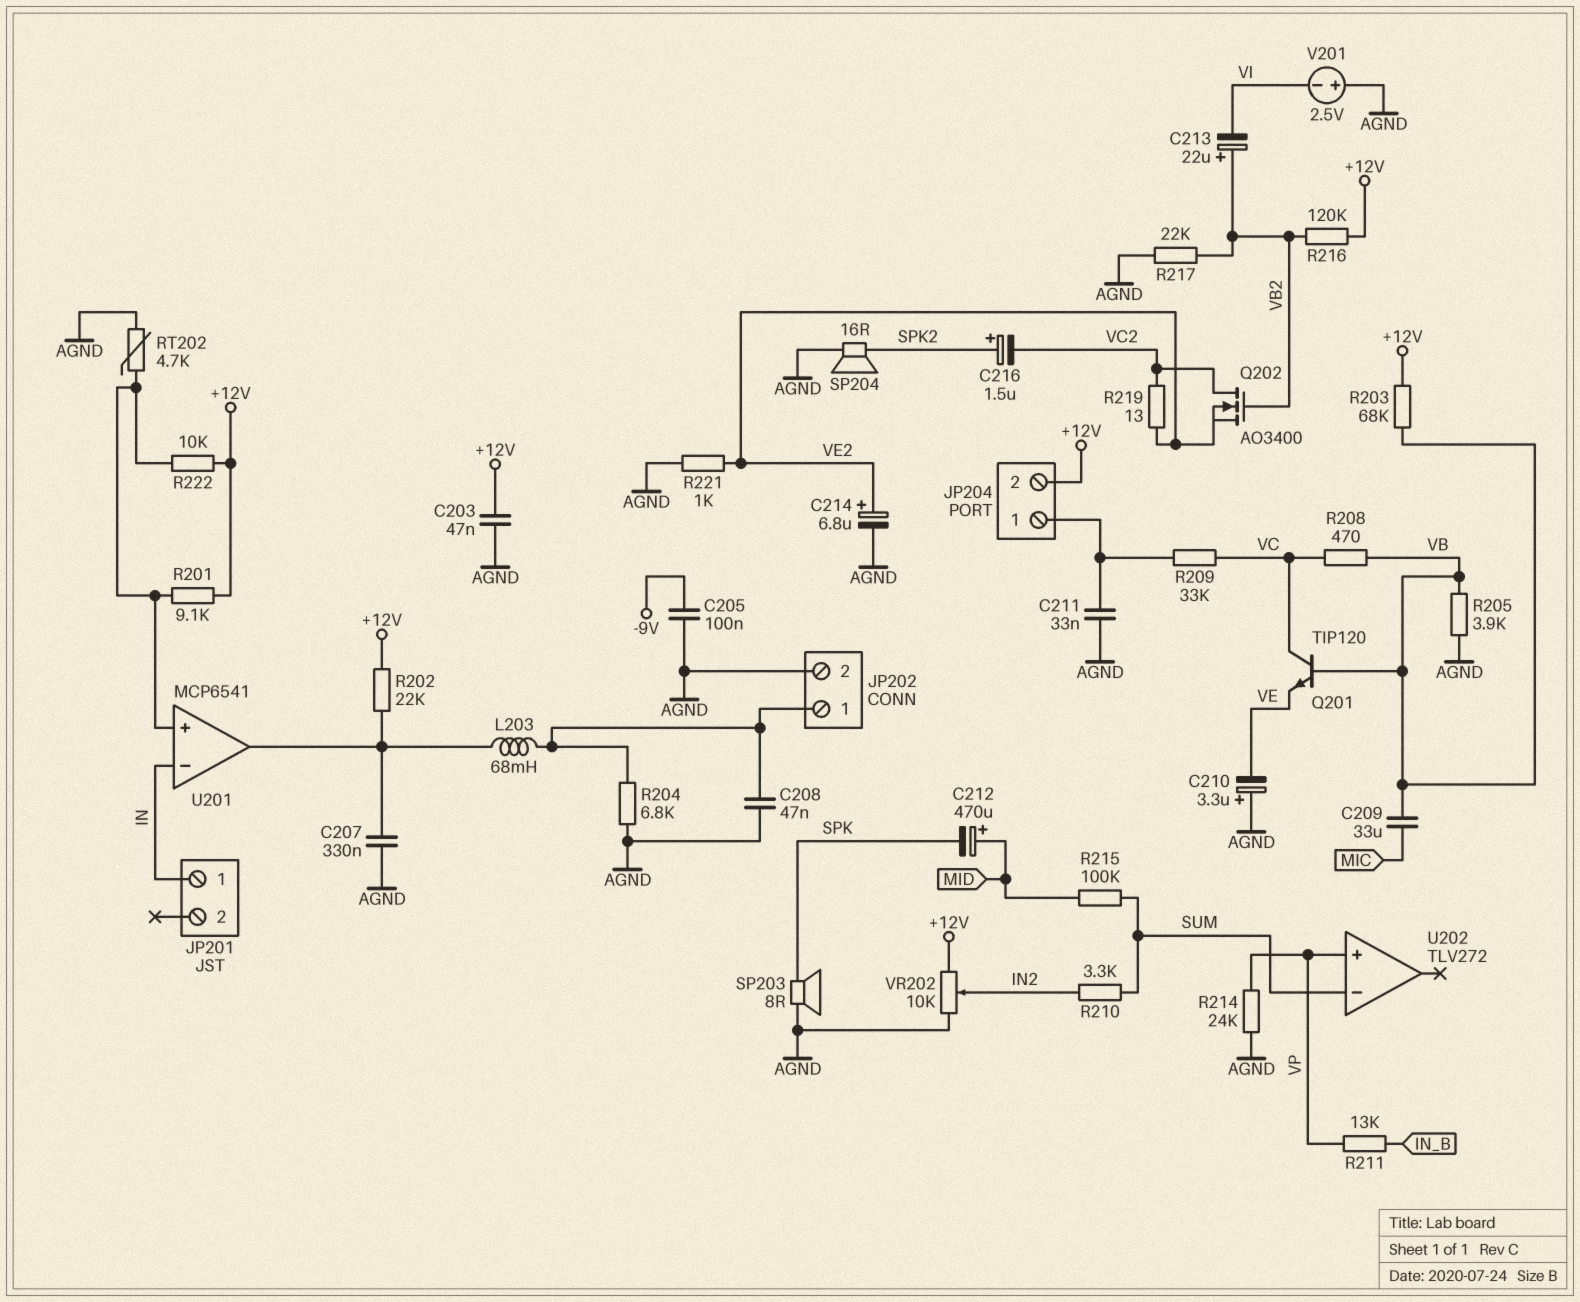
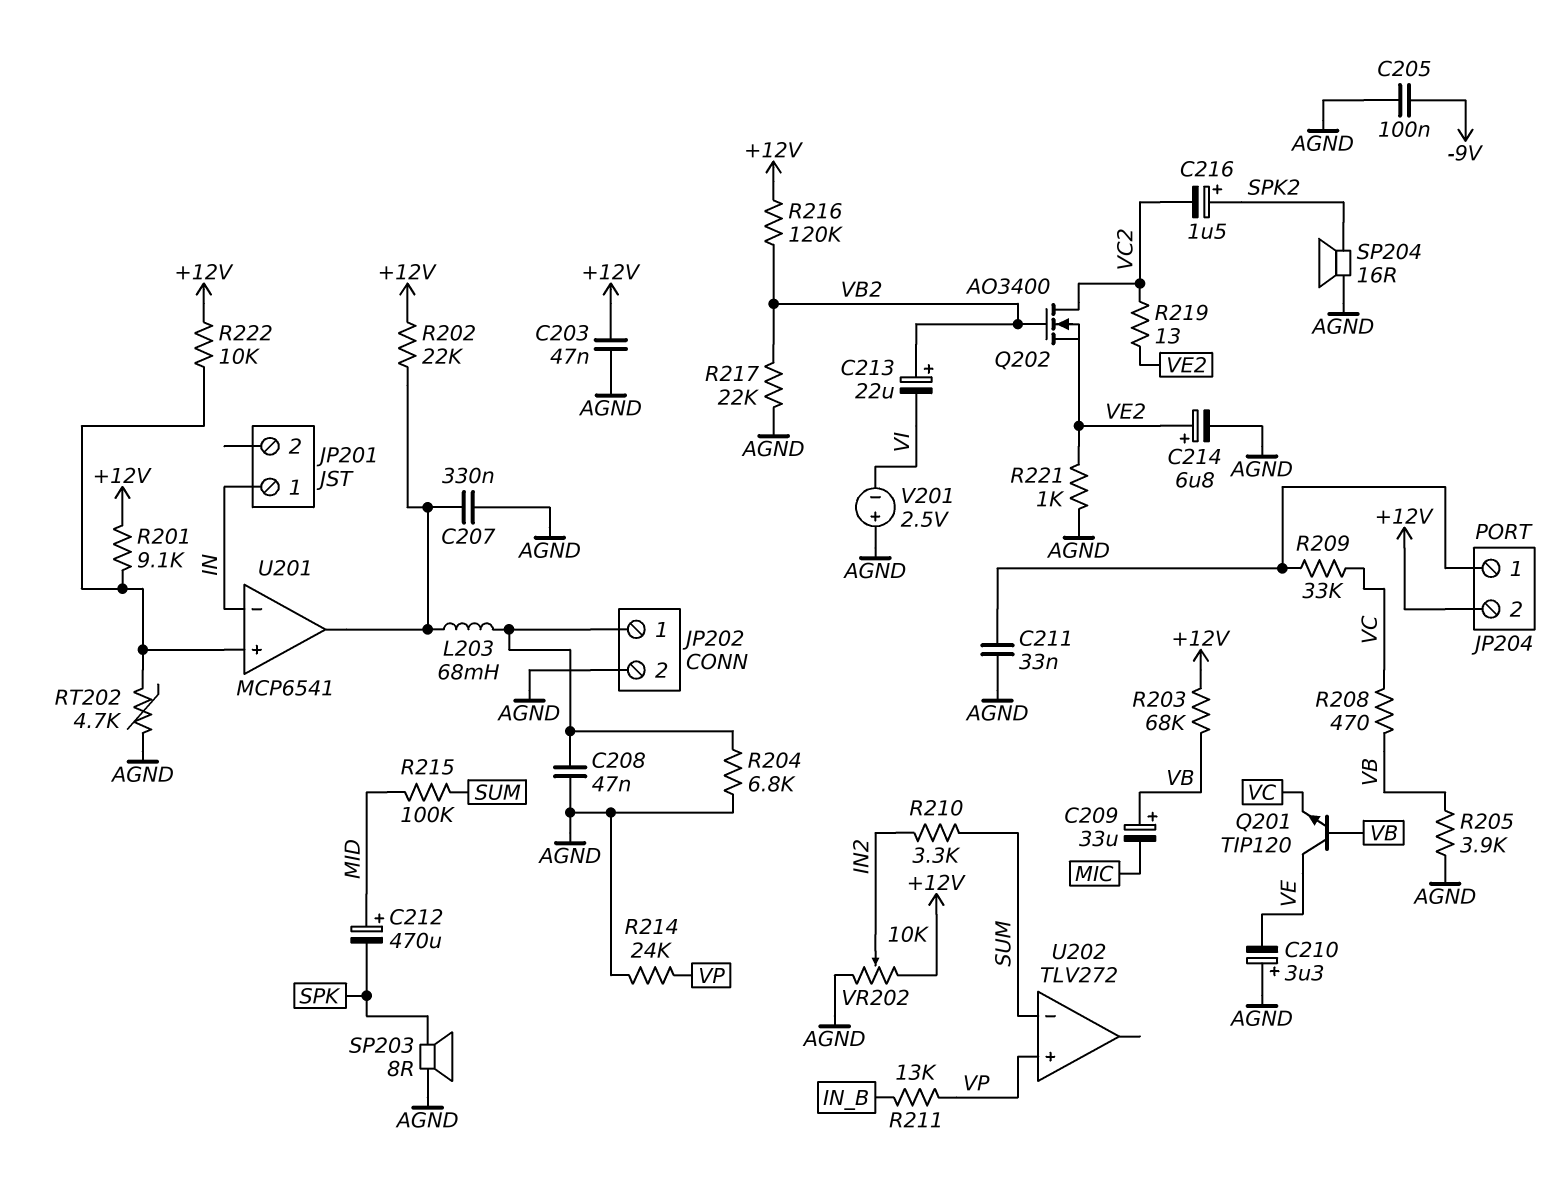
C209: 33uF (MIC, VB) -> 33uF (plus VB, minus MIC)
Q201: NPN TIP120 (B VB, C VC, E VE) -> NPN TIP120 (B VB, C VE, E VC)

